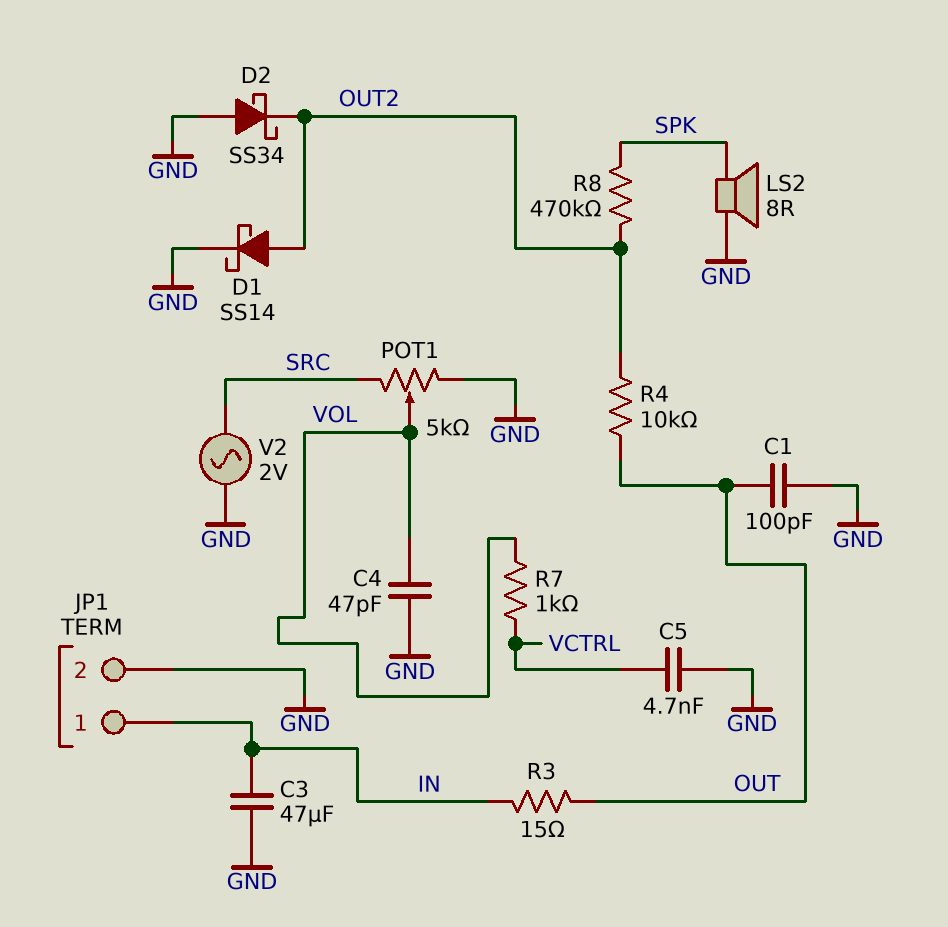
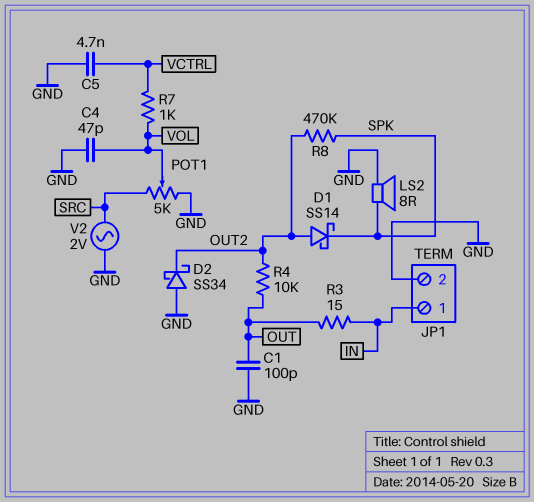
C3: 47uF (GND, IN) -> none
D1: schottky SS14 (A OUT2, K GND) -> schottky SS14 (A OUT2, K SPK)

